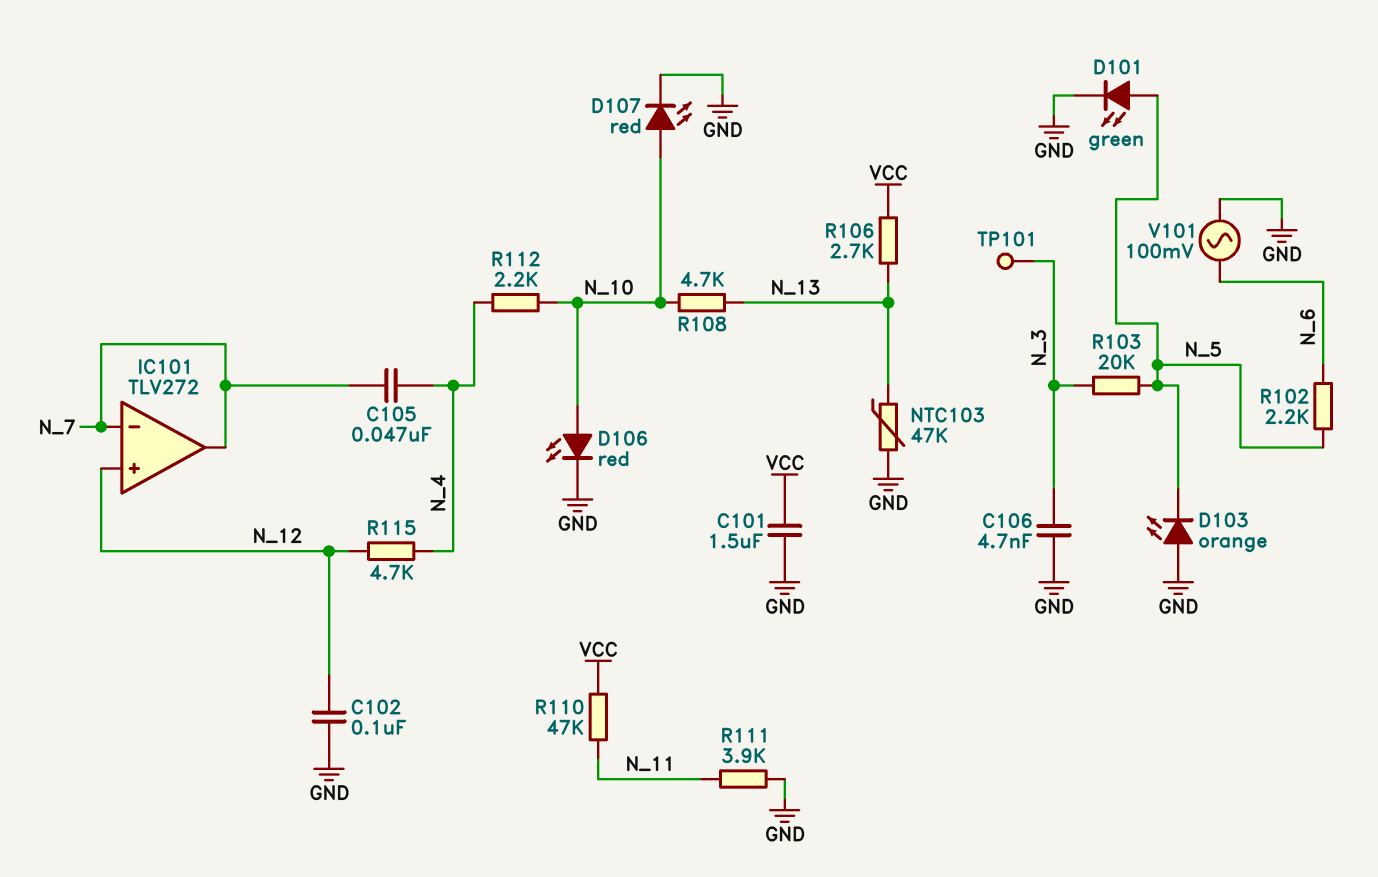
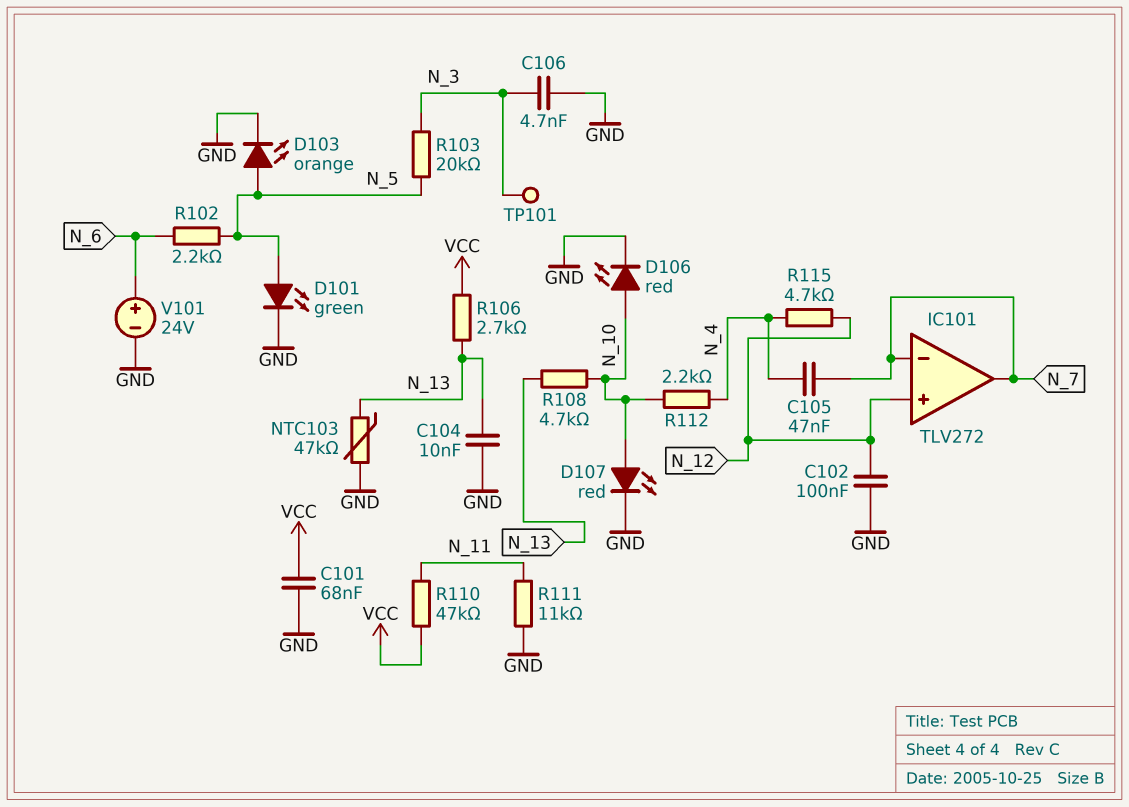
C101: 1.5uF (GND, VCC) -> 68nF (GND, VCC)
C104: none -> 10nF (GND, N_13)
D103: LED orange (A GND, K N_5) -> LED orange (A N_5, K GND)
R111: 3.9k (GND, N_11) -> 11k (GND, N_11)
V101: AC 100mV (GND, N_6) -> 24V (plus N_6, minus GND)

